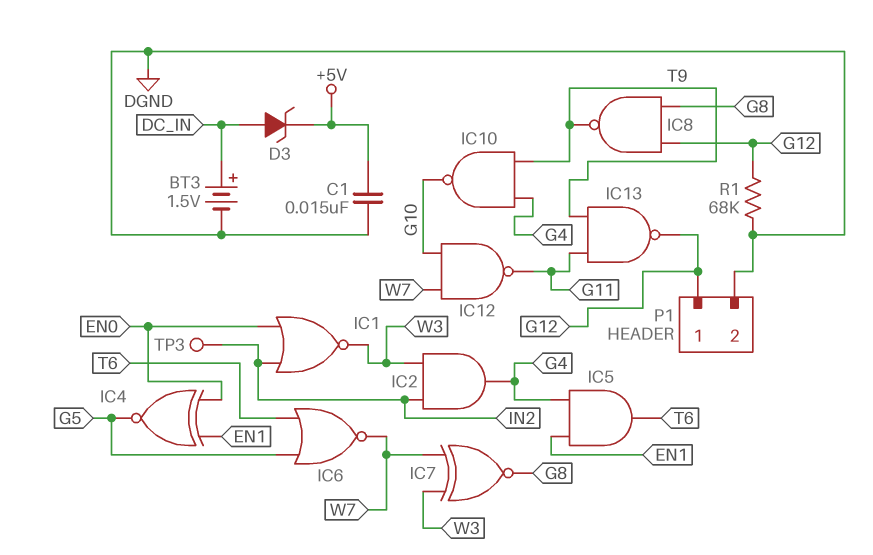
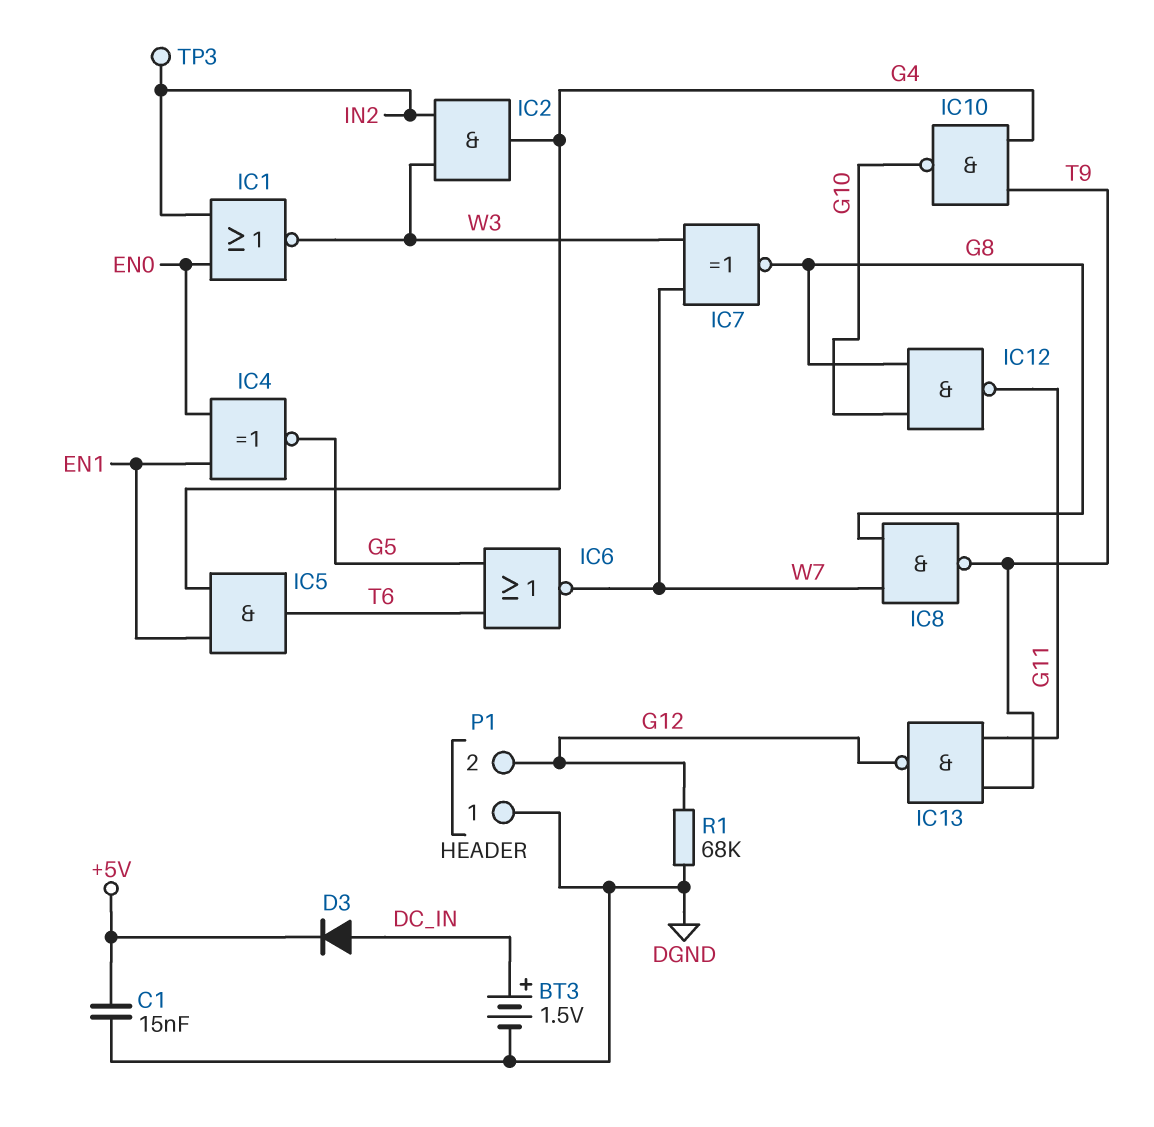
D3: zener (A DC_IN, K +5V) -> diode (A DC_IN, K +5V)
IC8: NAND (in G8, in G12, out T9) -> NAND (in G8, in W7, out T9)
IC12: NAND (in G10, in W7, out G11) -> NAND (in G8, in G10, out G11)
P1 pin 1: G12 -> DGND
P1 pin 2: DGND -> G12

